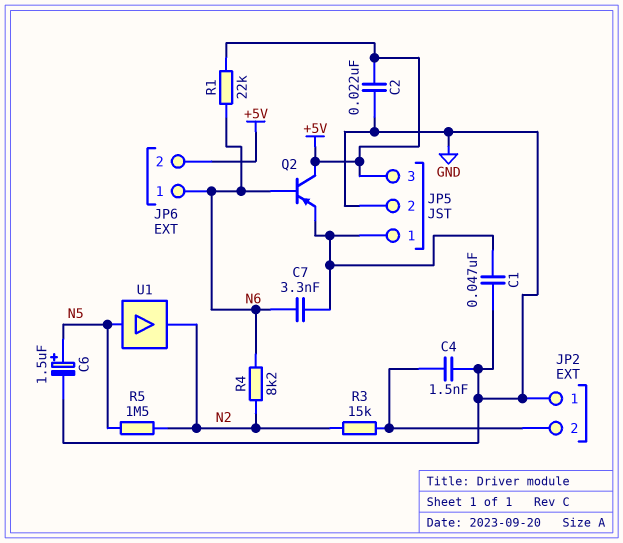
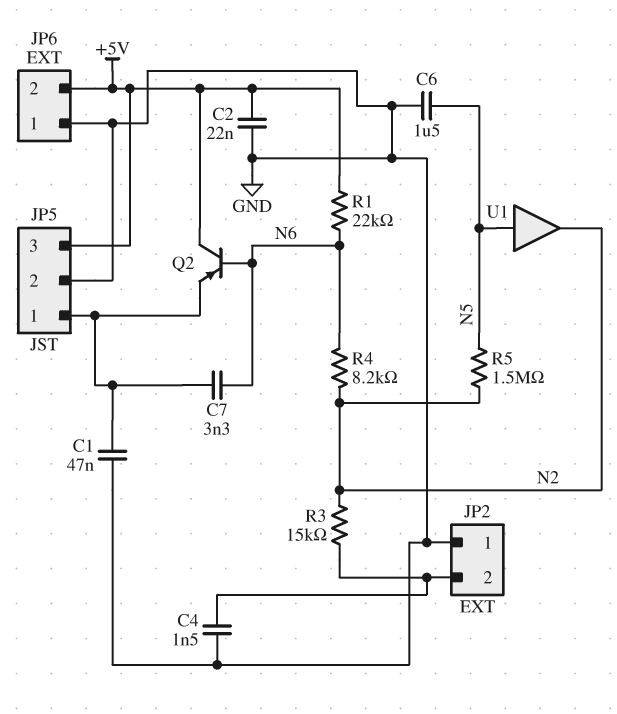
C6: 1.5uF (plus N5, minus GND) -> 1.5uF (GND, N5)
JP6 pin 1: N6 -> GND

